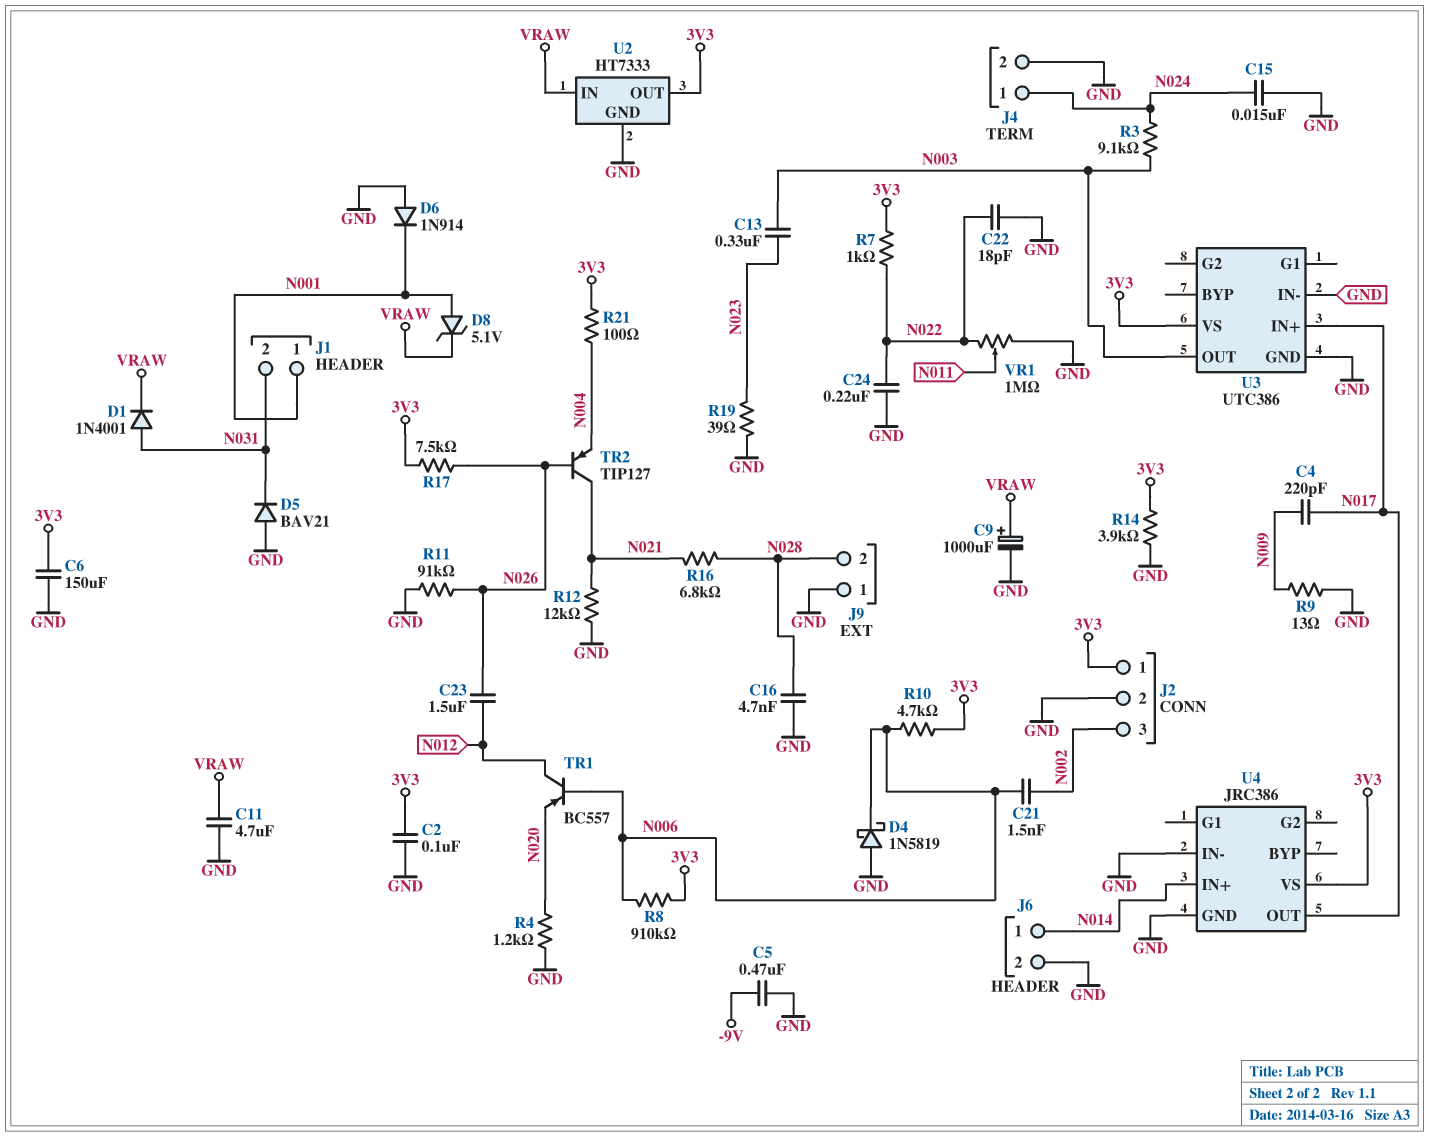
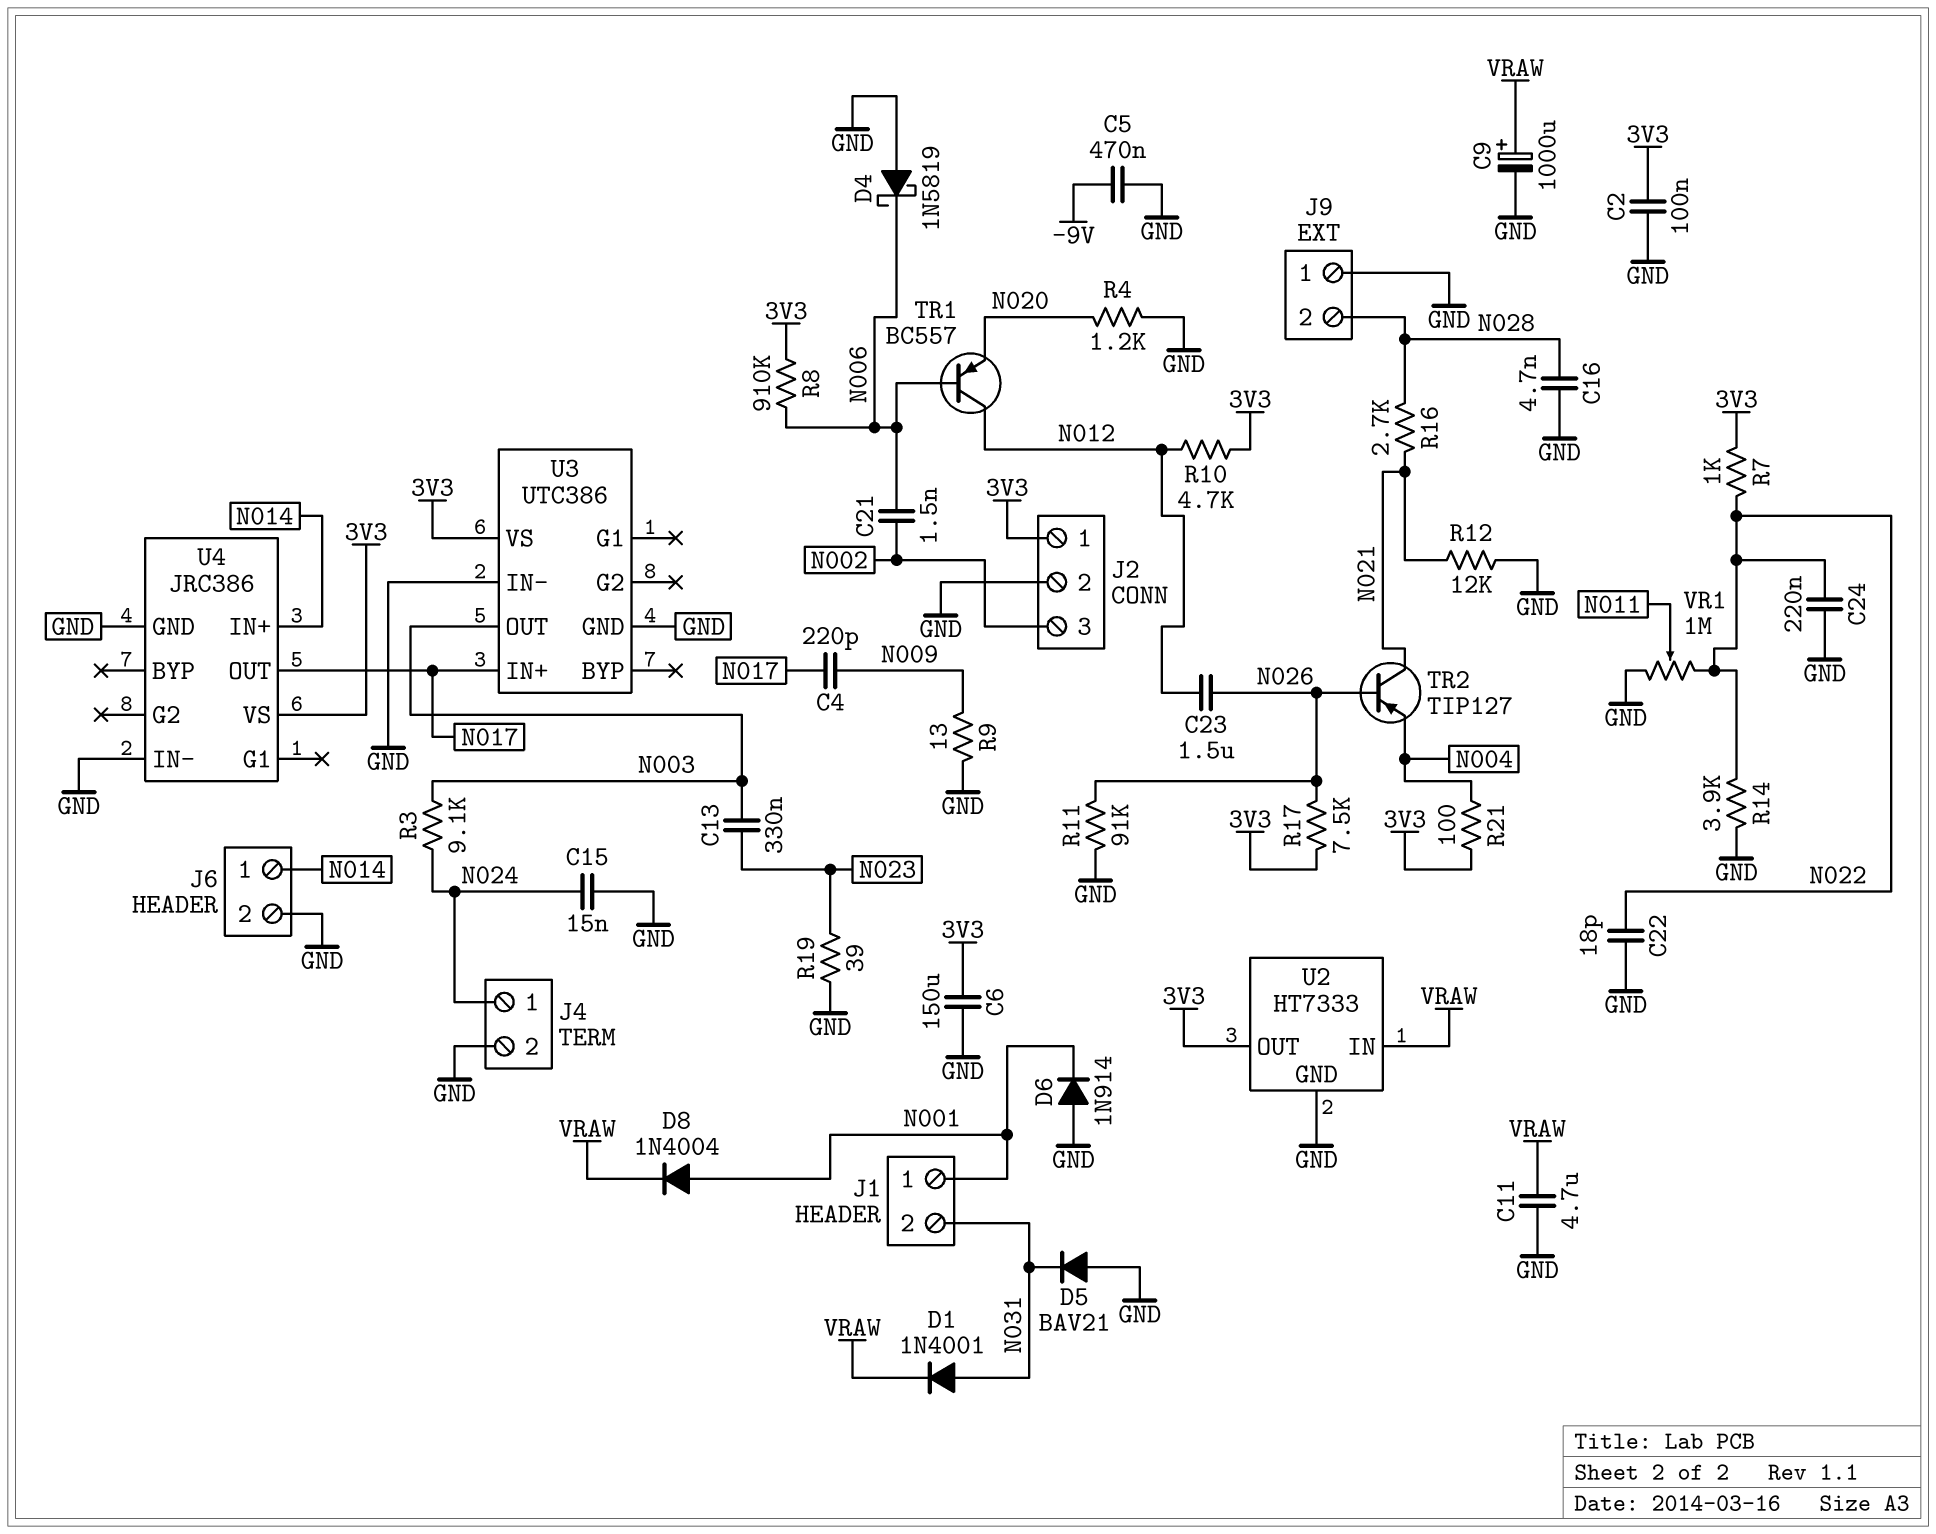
D8: zener 5.1V (A N001, K VRAW) -> diode 1N4004 (A N001, K VRAW)
R10: 4.7k (3V3, N006) -> 4.7k (3V3, N012)
R14: 3.9k (3V3, GND) -> 3.9k (GND, N022)
R16: 6.8k (N021, N028) -> 2.7k (N021, N028)

